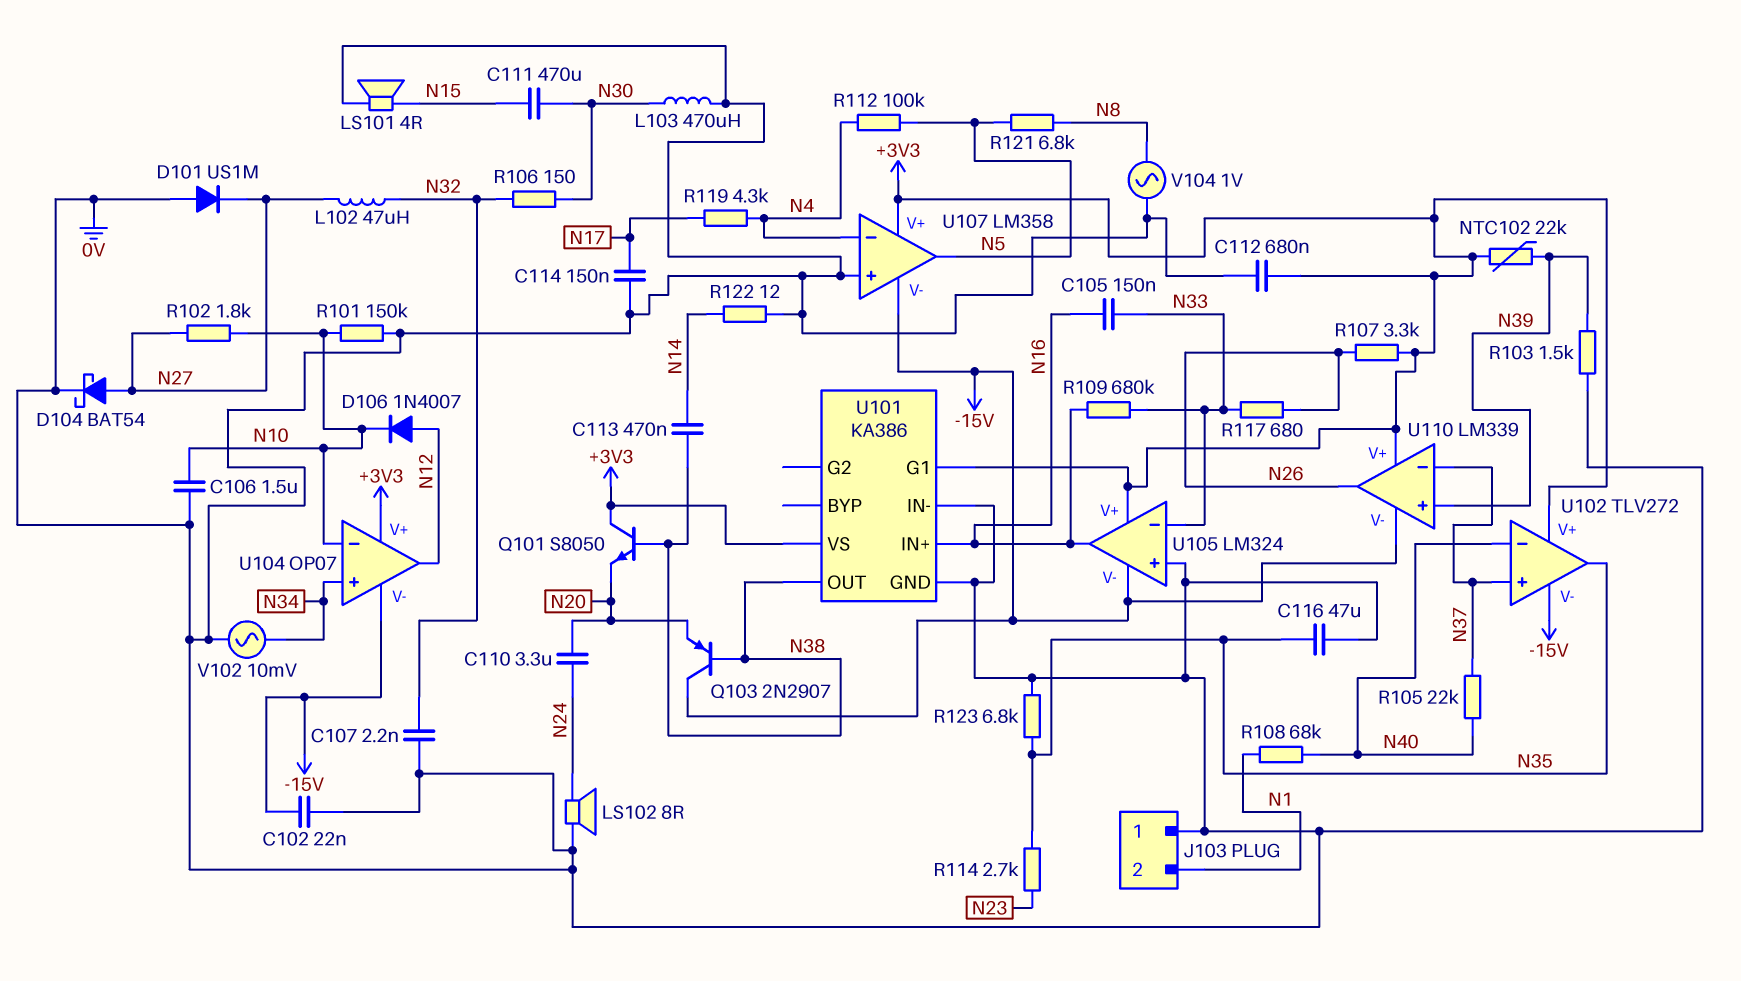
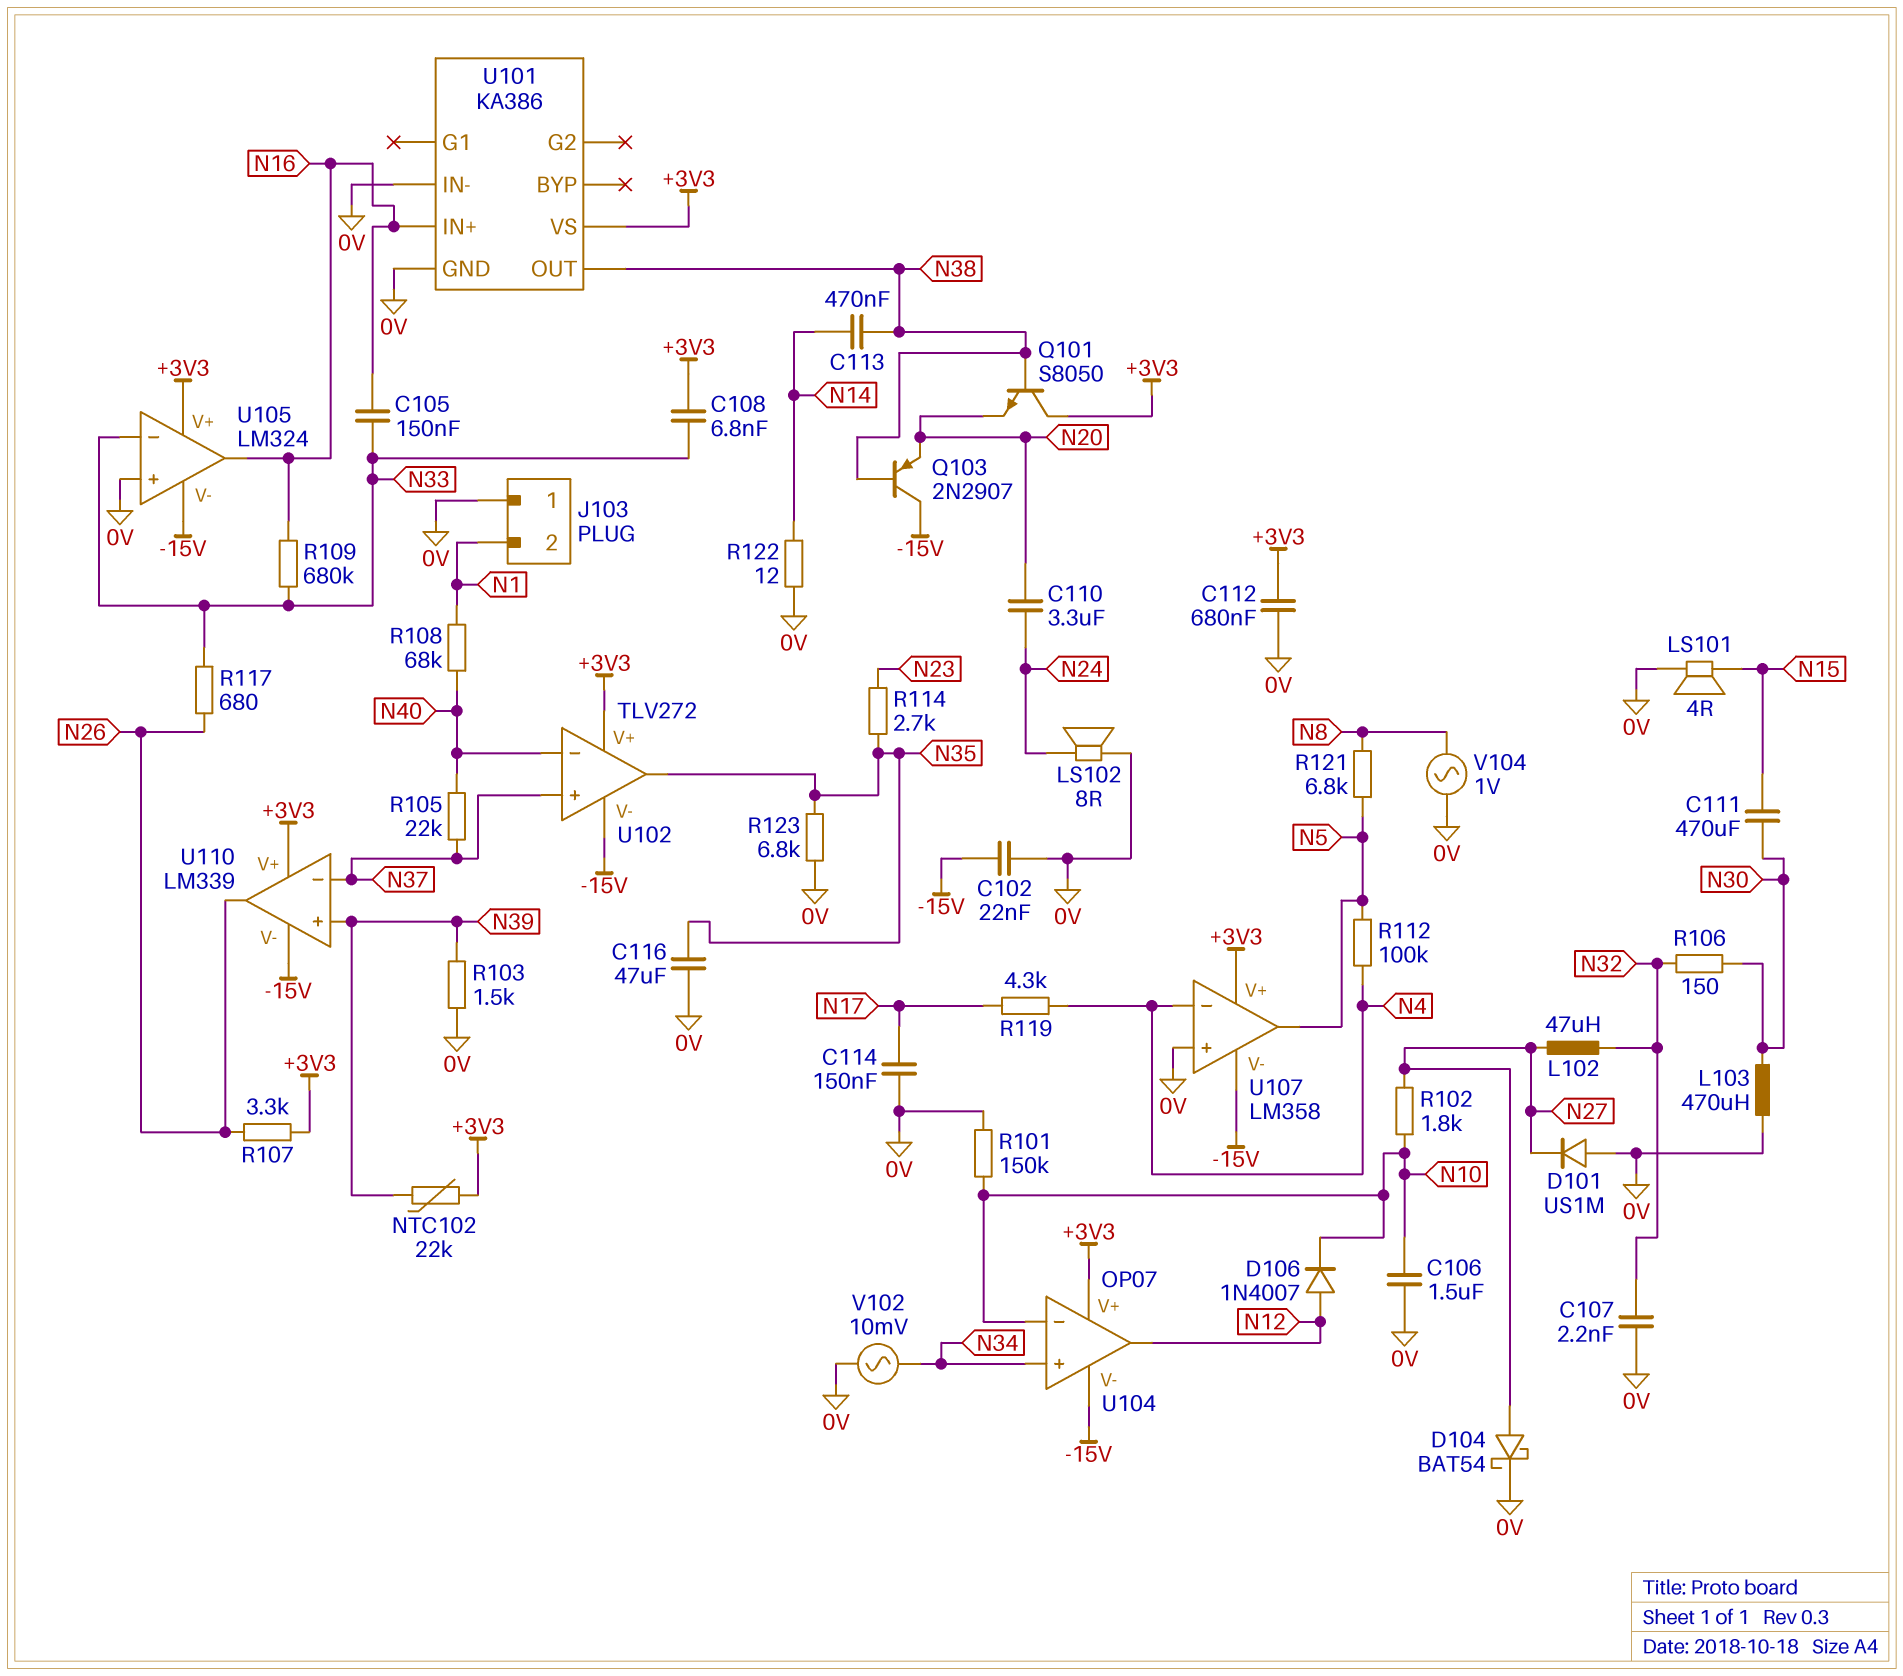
C108: none -> 6.8nF (+3V3, N33)
U101 pin G1: +3V3 -> none

